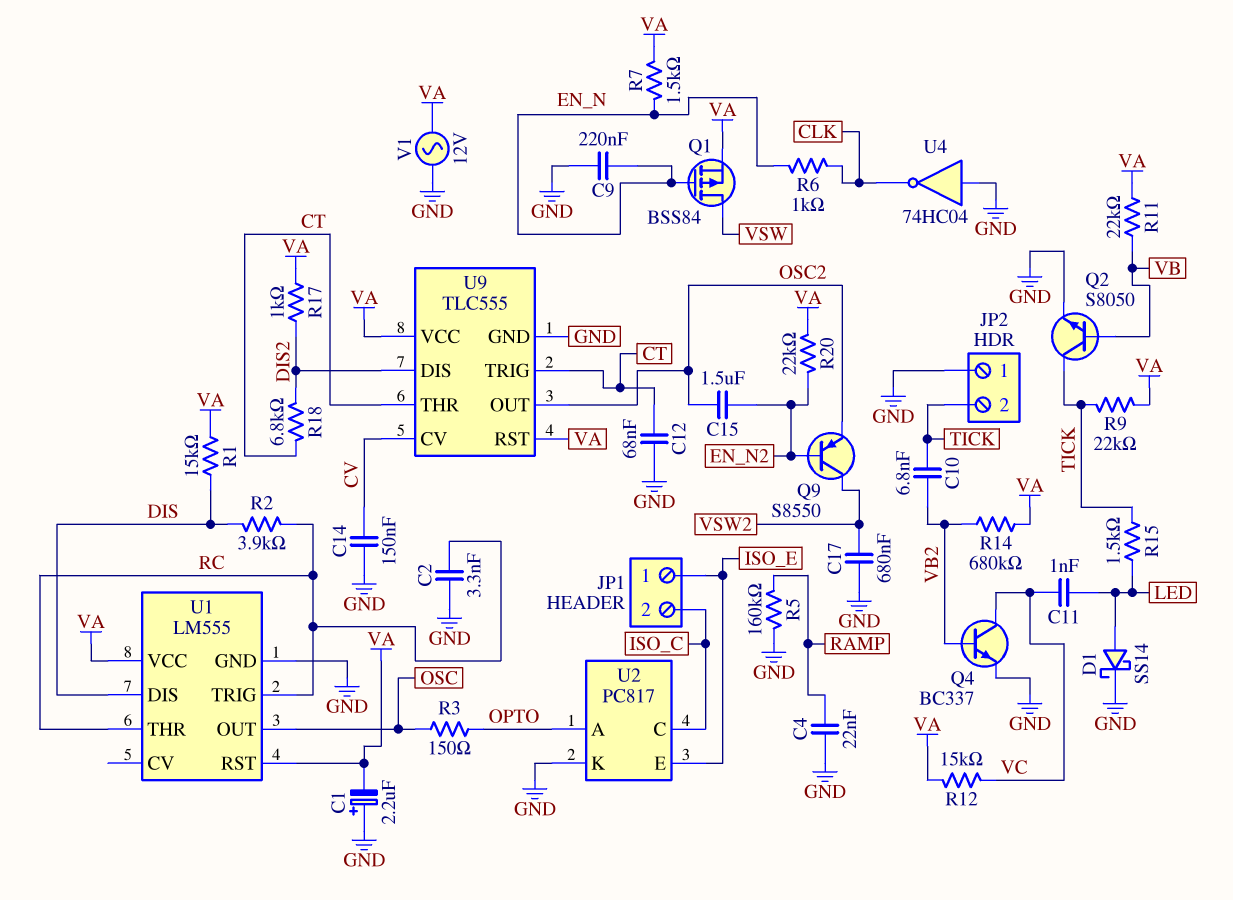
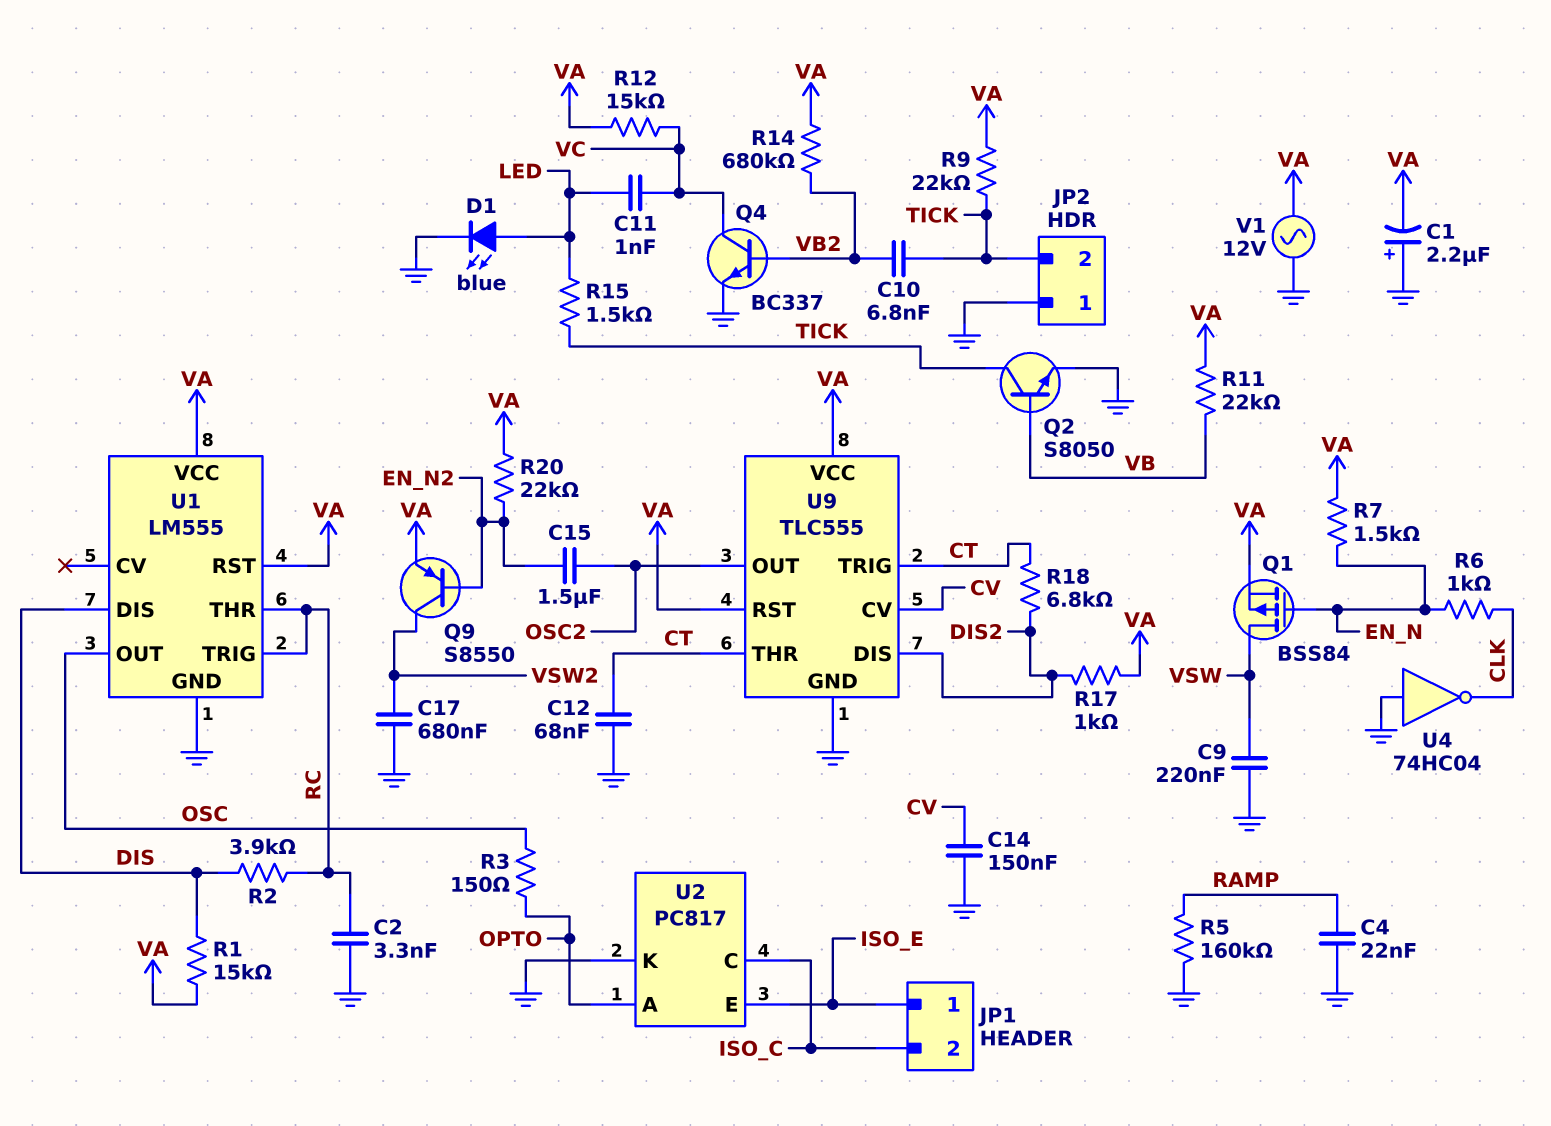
C9: 220nF (EN_N, GND) -> 220nF (GND, VSW)
D1: schottky SS14 (A LED, K GND) -> LED blue (A LED, K GND)
Q9: PNP S8550 (B EN_N2, C VSW2, E OSC2) -> PNP S8550 (B EN_N2, C VSW2, E VA)

